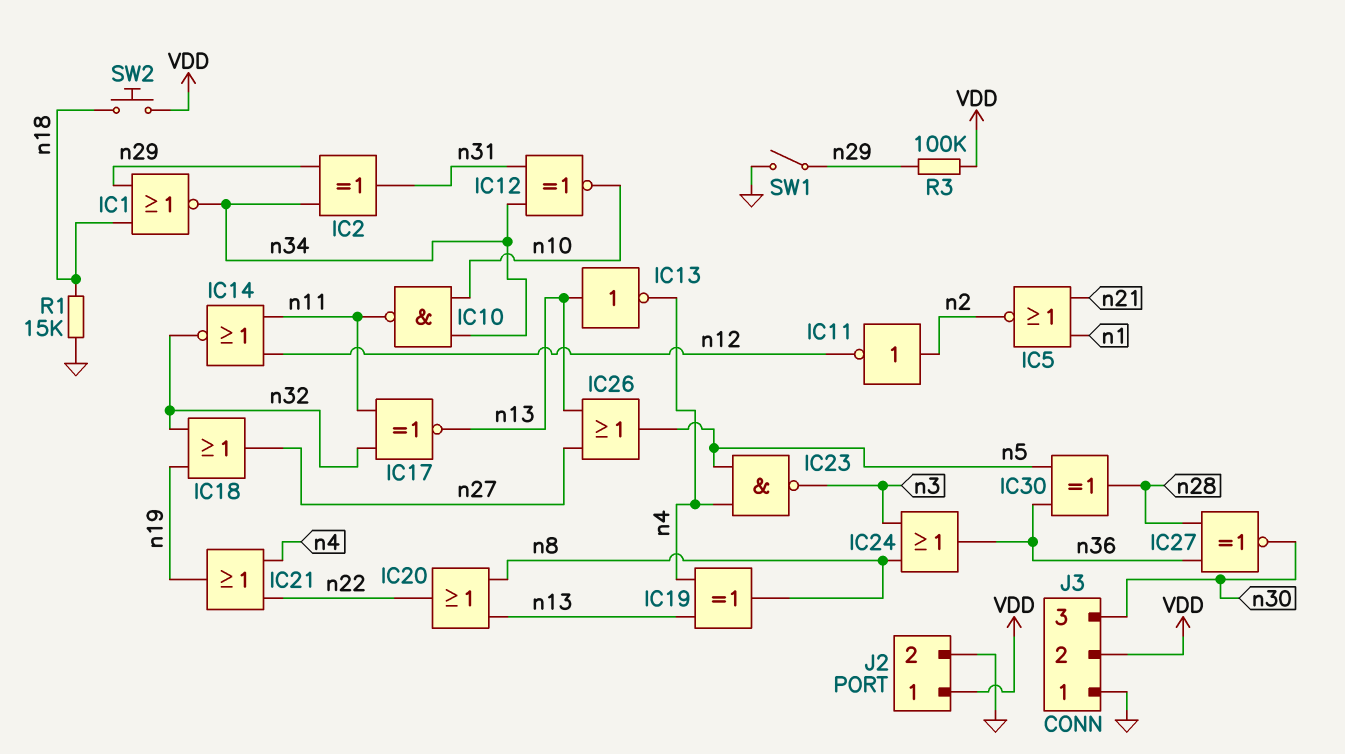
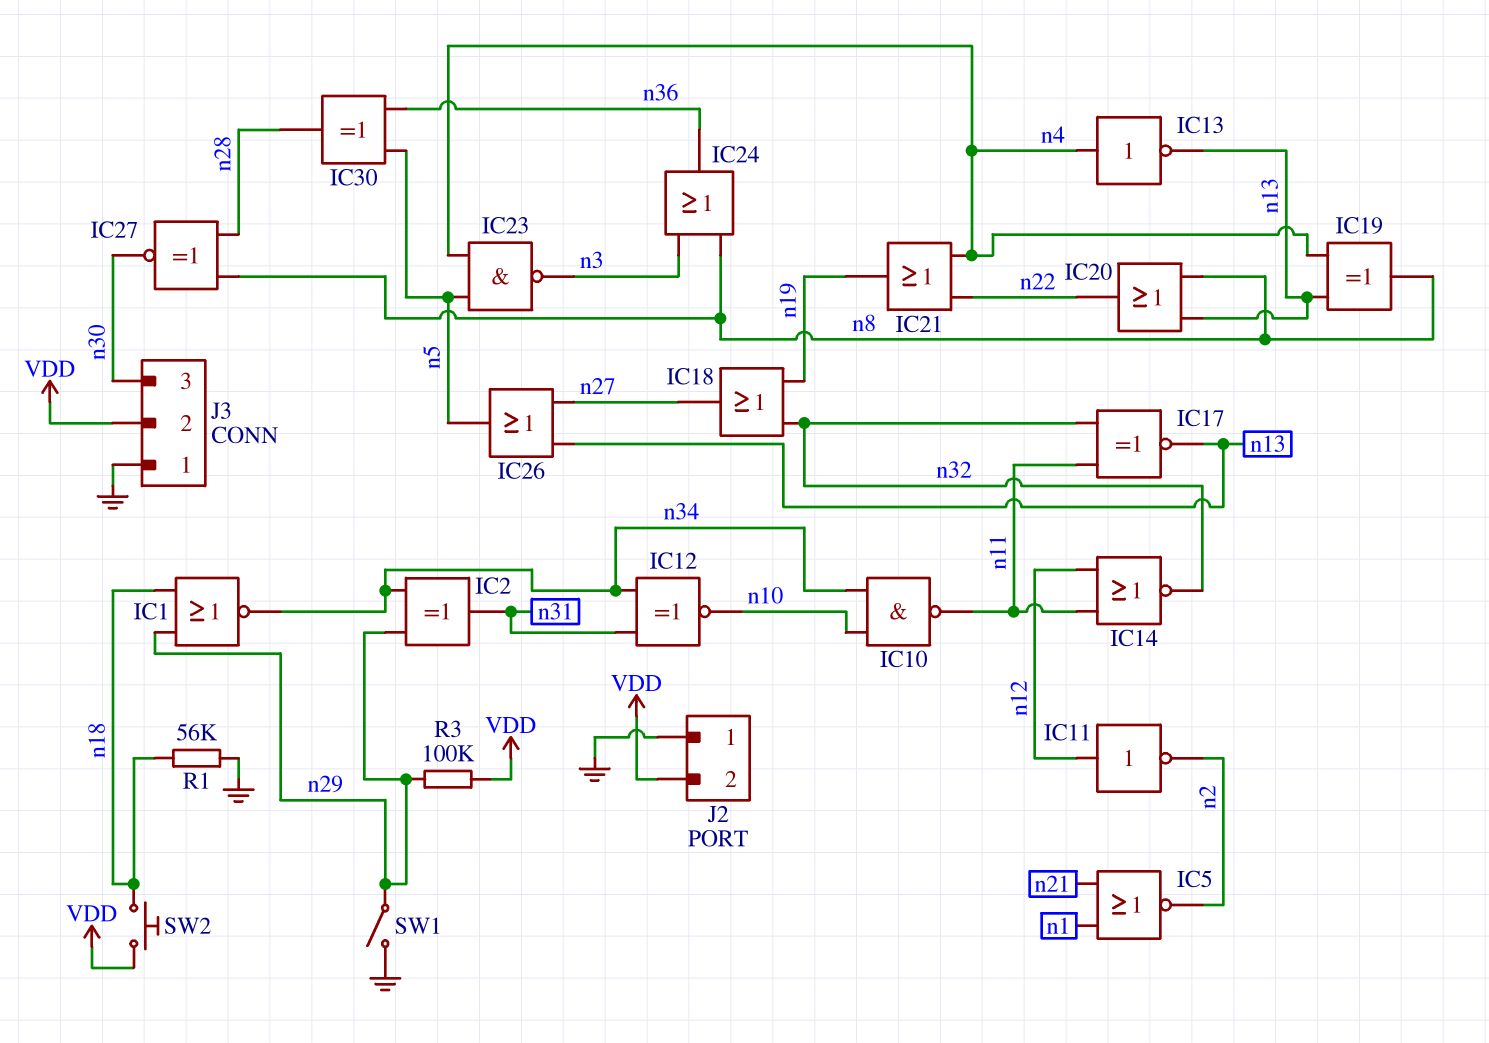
IC11: NOT (in n2, out n12) -> NOT (in n12, out n2)
IC13: NOT (in n13, out n4) -> NOT (in n4, out n13)
IC27: XNOR (in n28, in n36, out n30) -> XNOR (in n8, in n28, out n30)
J2 pin 1: VDD -> GND
J2 pin 2: GND -> VDD
R1: 15k (GND, n18) -> 56k (GND, n18)

